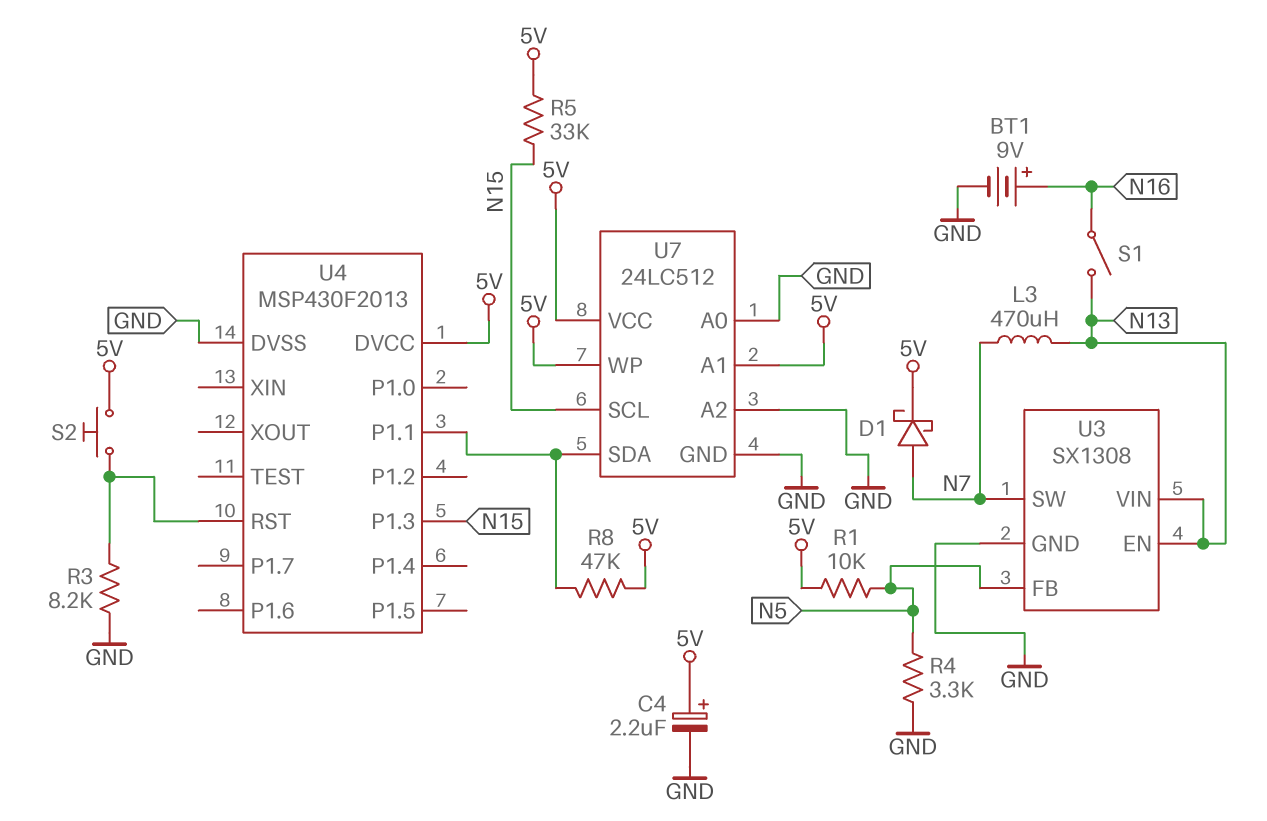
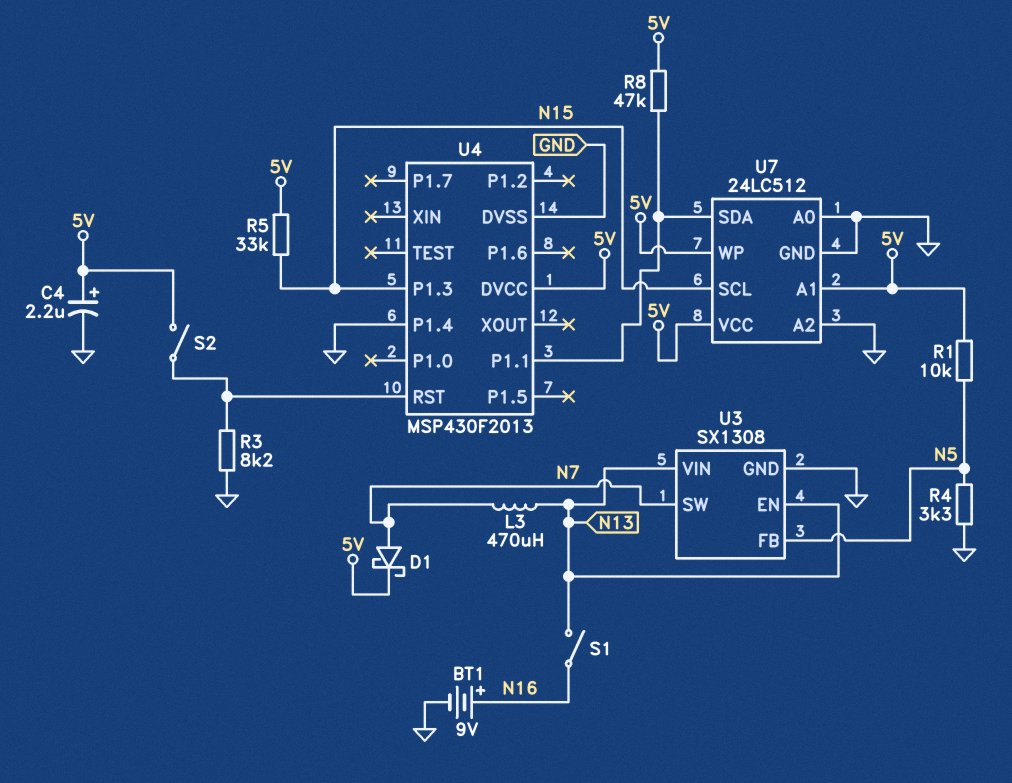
S2: button (5V, U4/RST) -> switch (5V, U4/RST)
U4 pin P1.4: none -> GND

